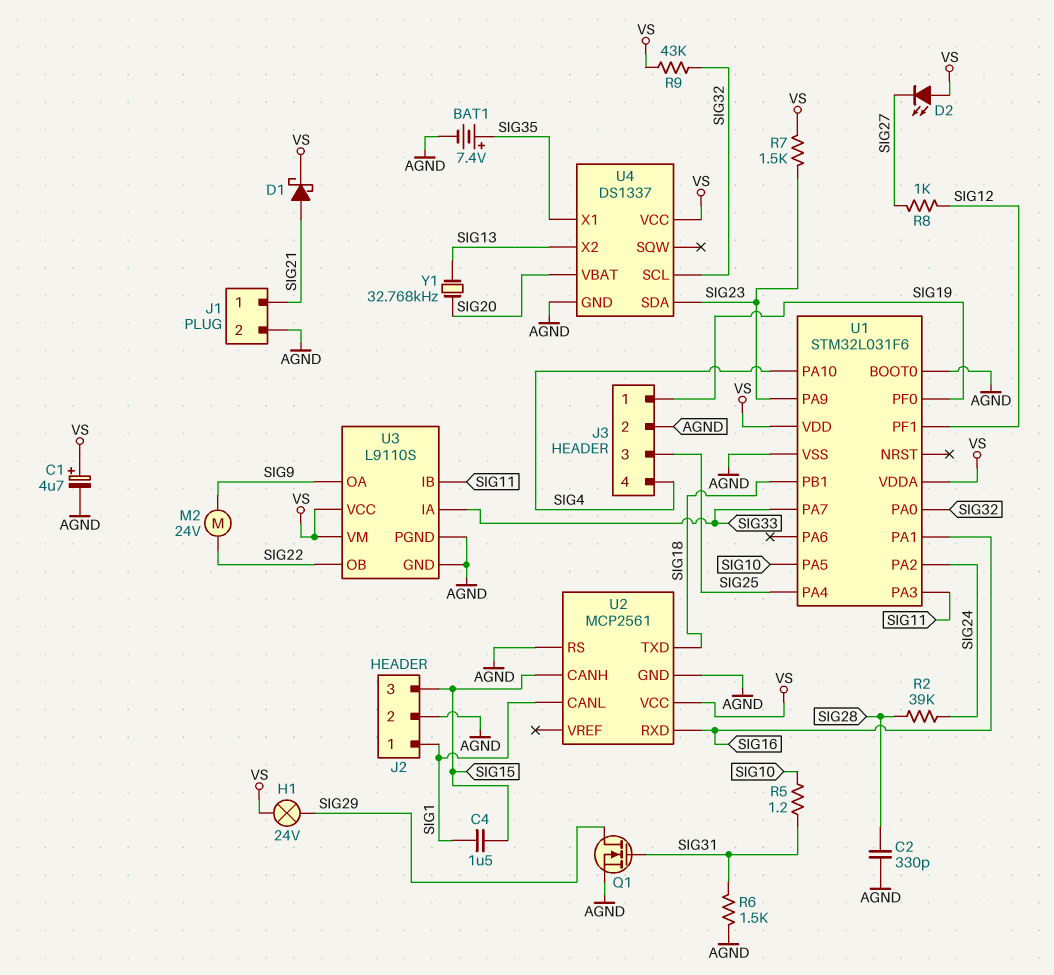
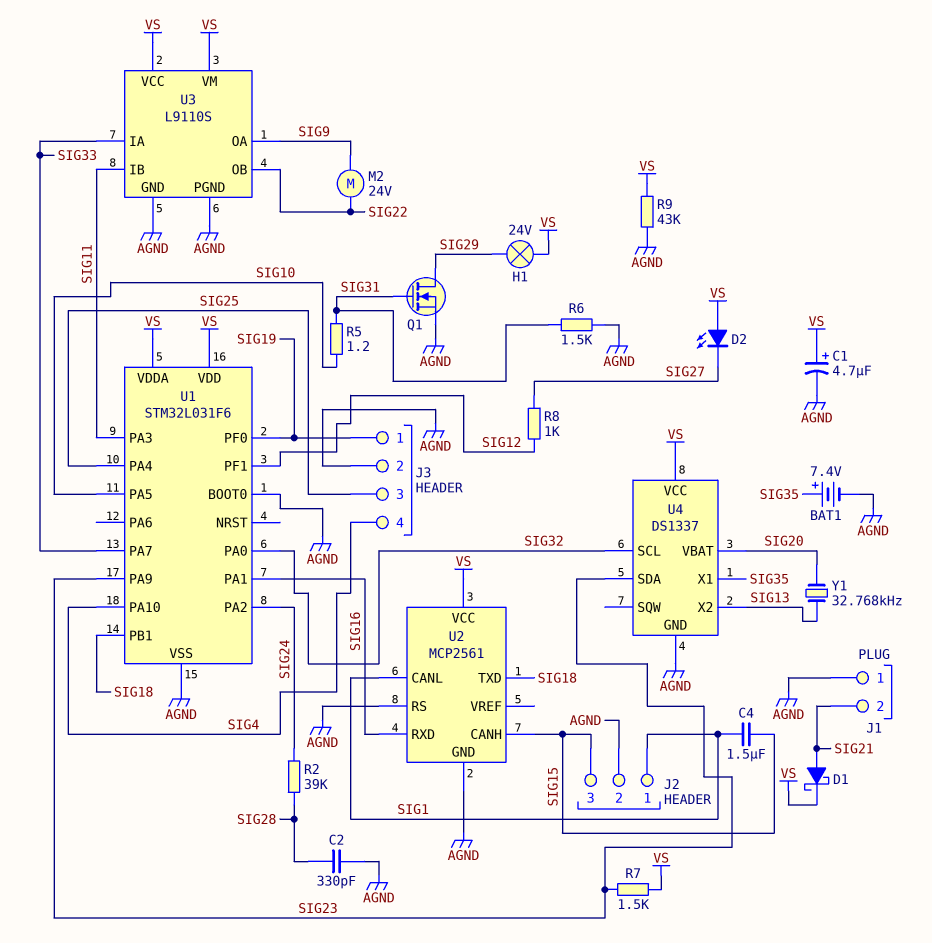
J1 pin 1: SIG21 -> AGND
J1 pin 2: AGND -> SIG21
R9: 43k (SIG32, VS) -> 43k (AGND, VS)

